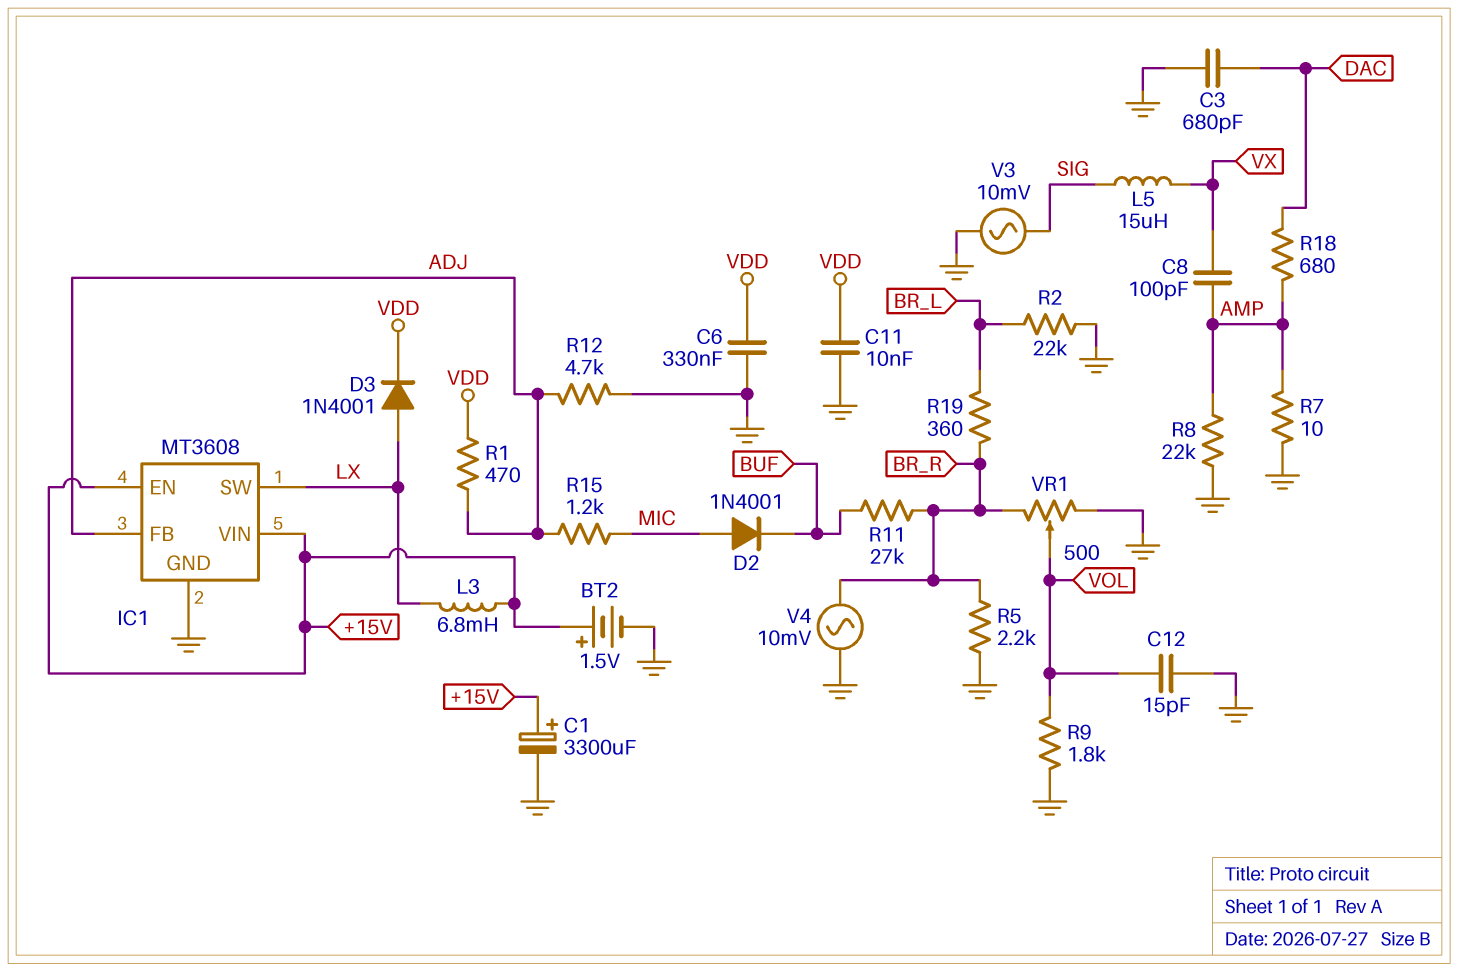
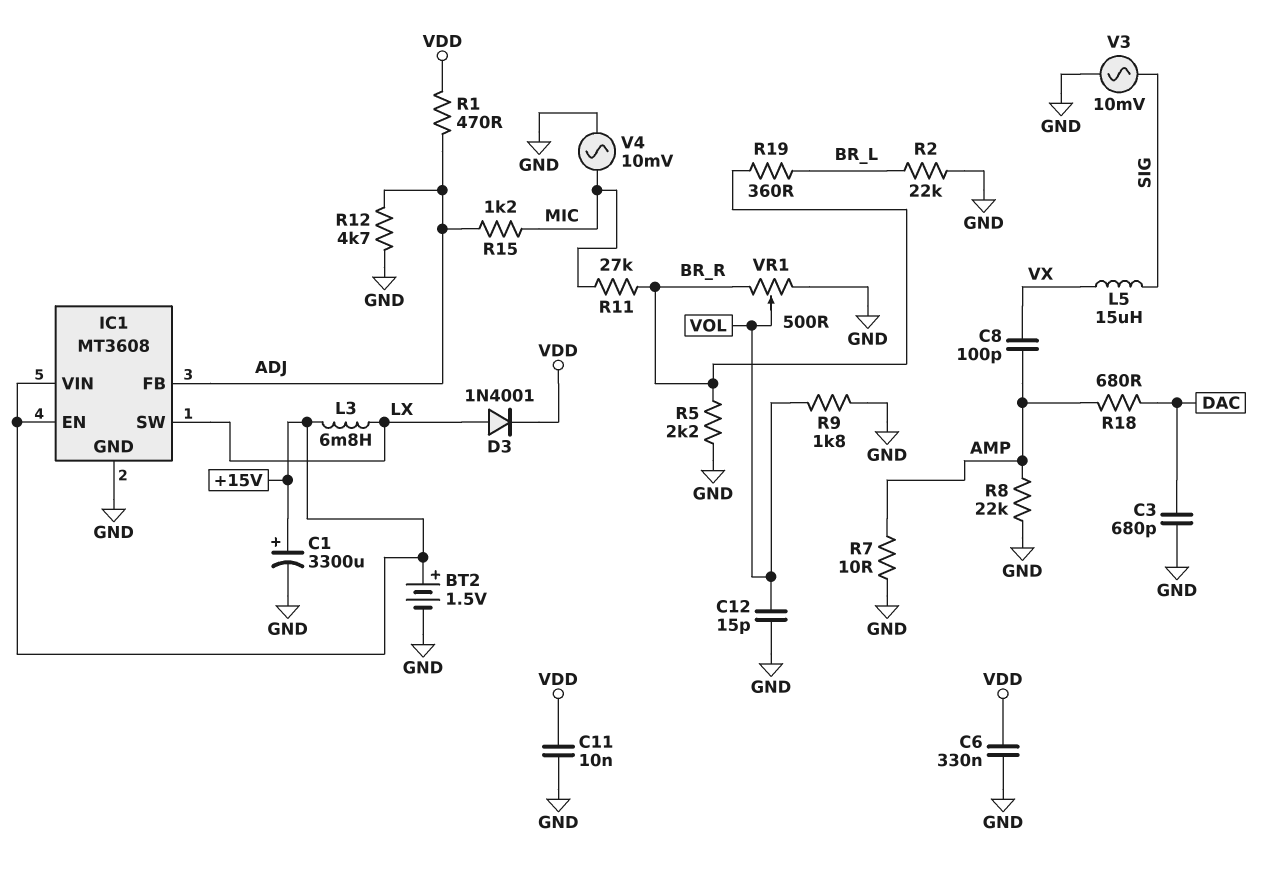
D2: diode 1N4001 (A MIC, K BUF) -> none
R11: 27k (BR_R, BUF) -> 27k (BR_R, MIC)
V4: AC 10mV (BR_R, GND) -> AC 10mV (GND, MIC)

